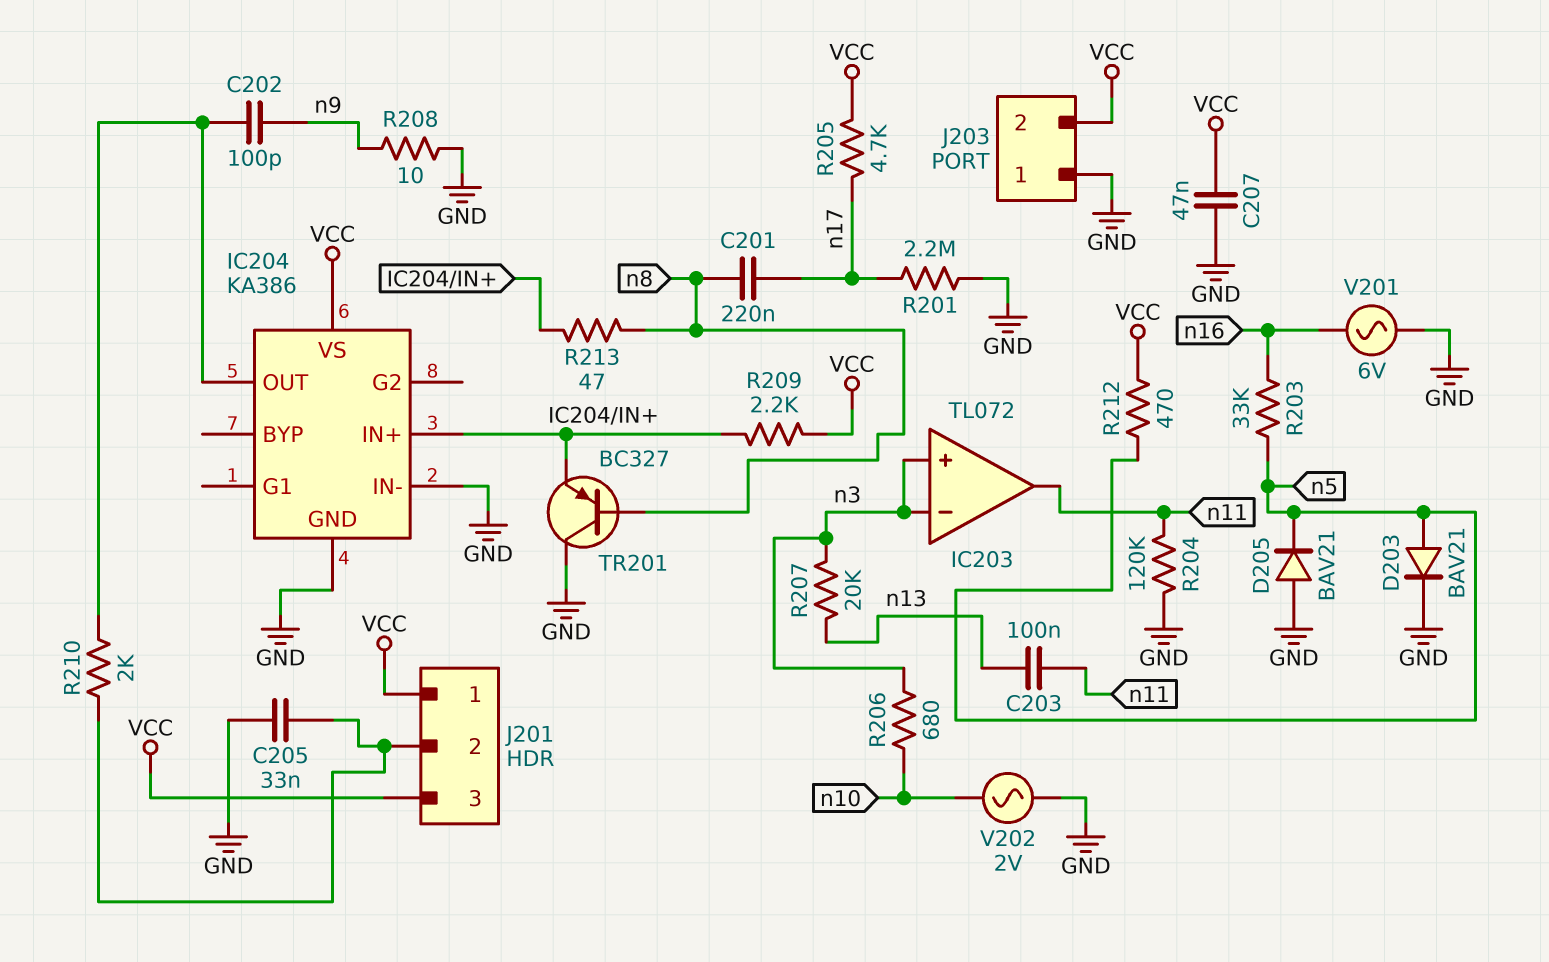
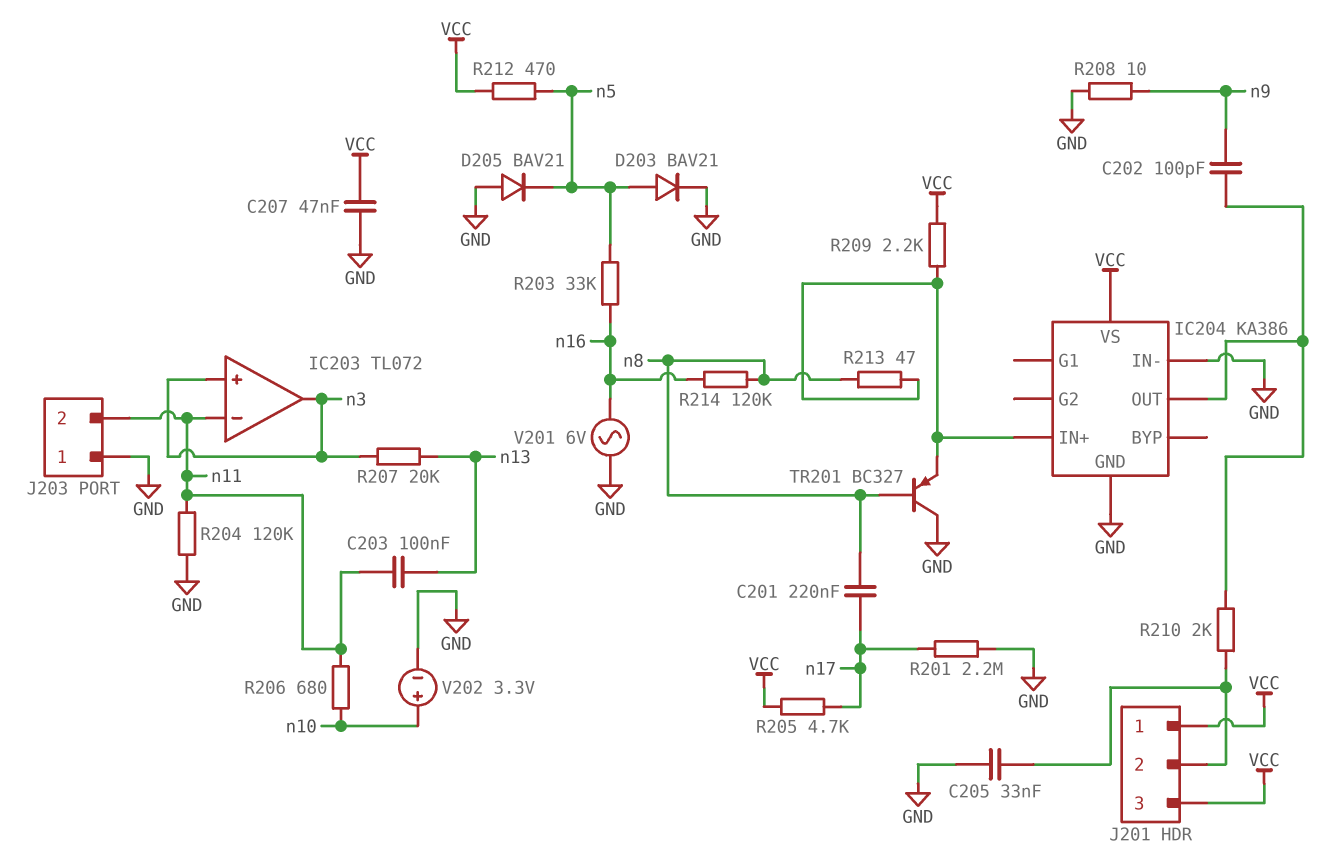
IC203 pin in-: n3 -> n11
IC203 pin out: n11 -> n3
J203 pin 2: VCC -> n11
R206: 680 (n3, n10) -> 680 (n10, n11)
R214: none -> 120k (n8, n16)
V202: AC 2V (GND, n10) -> 3.3V (plus n10, minus GND)

